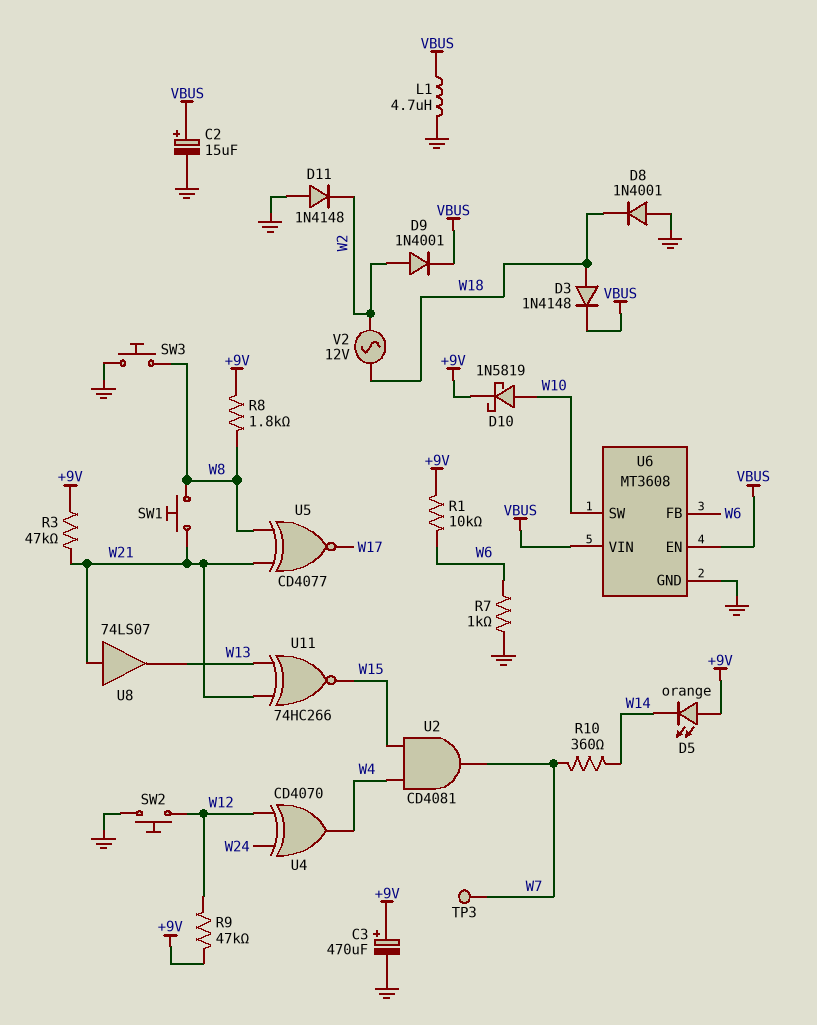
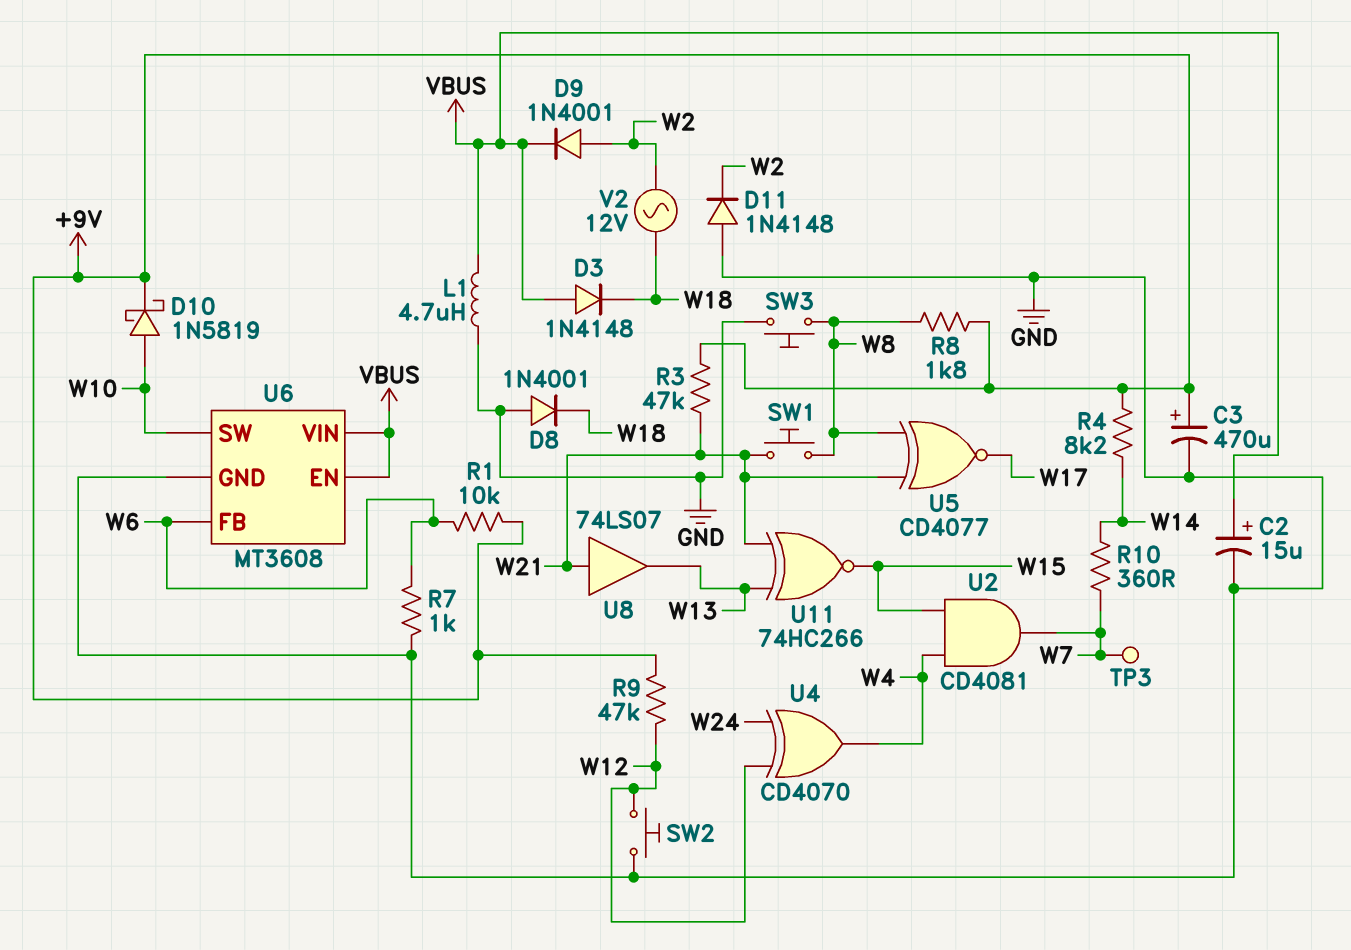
D3: diode 1N4148 (A W18, K VBUS) -> diode 1N4148 (A VBUS, K W18)
D5: LED orange (A +9V, K W14) -> none
R4: none -> 8.2k (+9V, W14)

